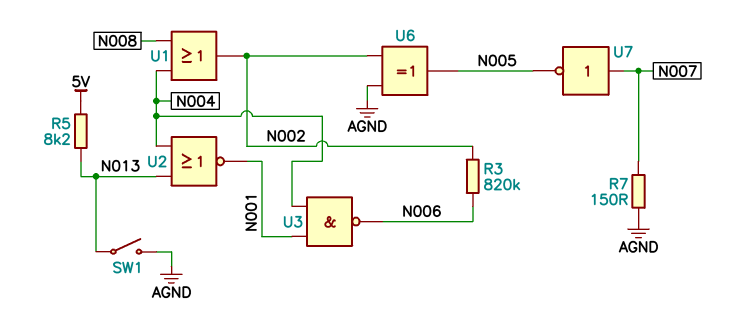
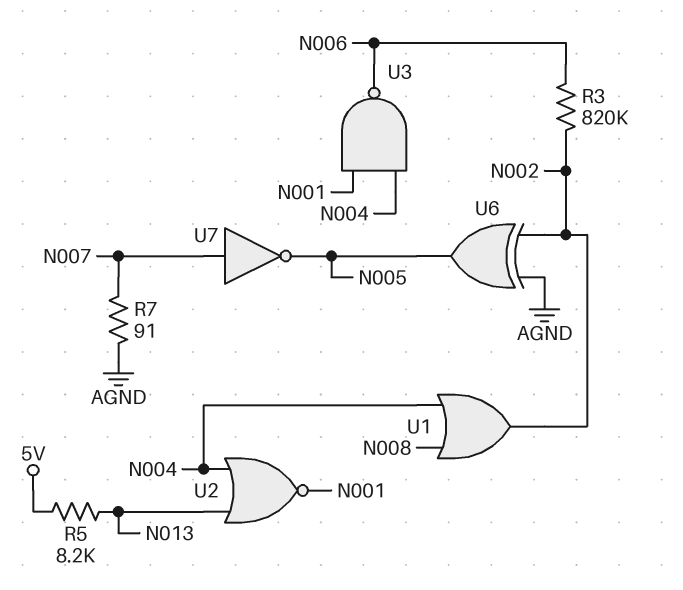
R7: 150 (AGND, N007) -> 91 (AGND, N007)
SW1: switch (AGND, N013) -> none

